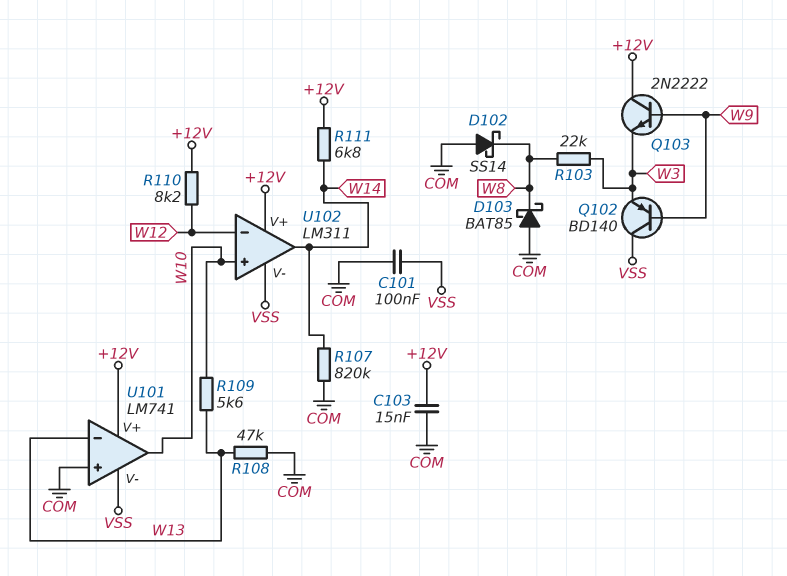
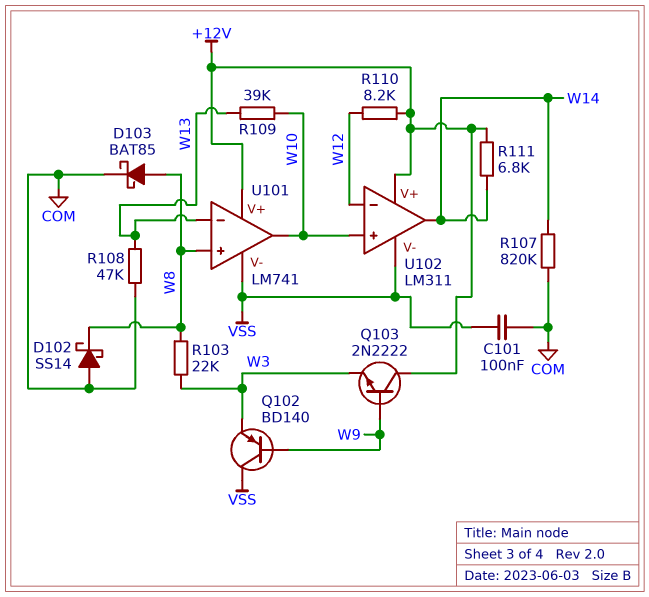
C103: 15nF (+12V, COM) -> none
D103: schottky BAT85 (A COM, K W8) -> schottky BAT85 (A W8, K COM)
R109: 5.6k (W10, W13) -> 39k (W10, W13)
U101 pin in+: COM -> W8

